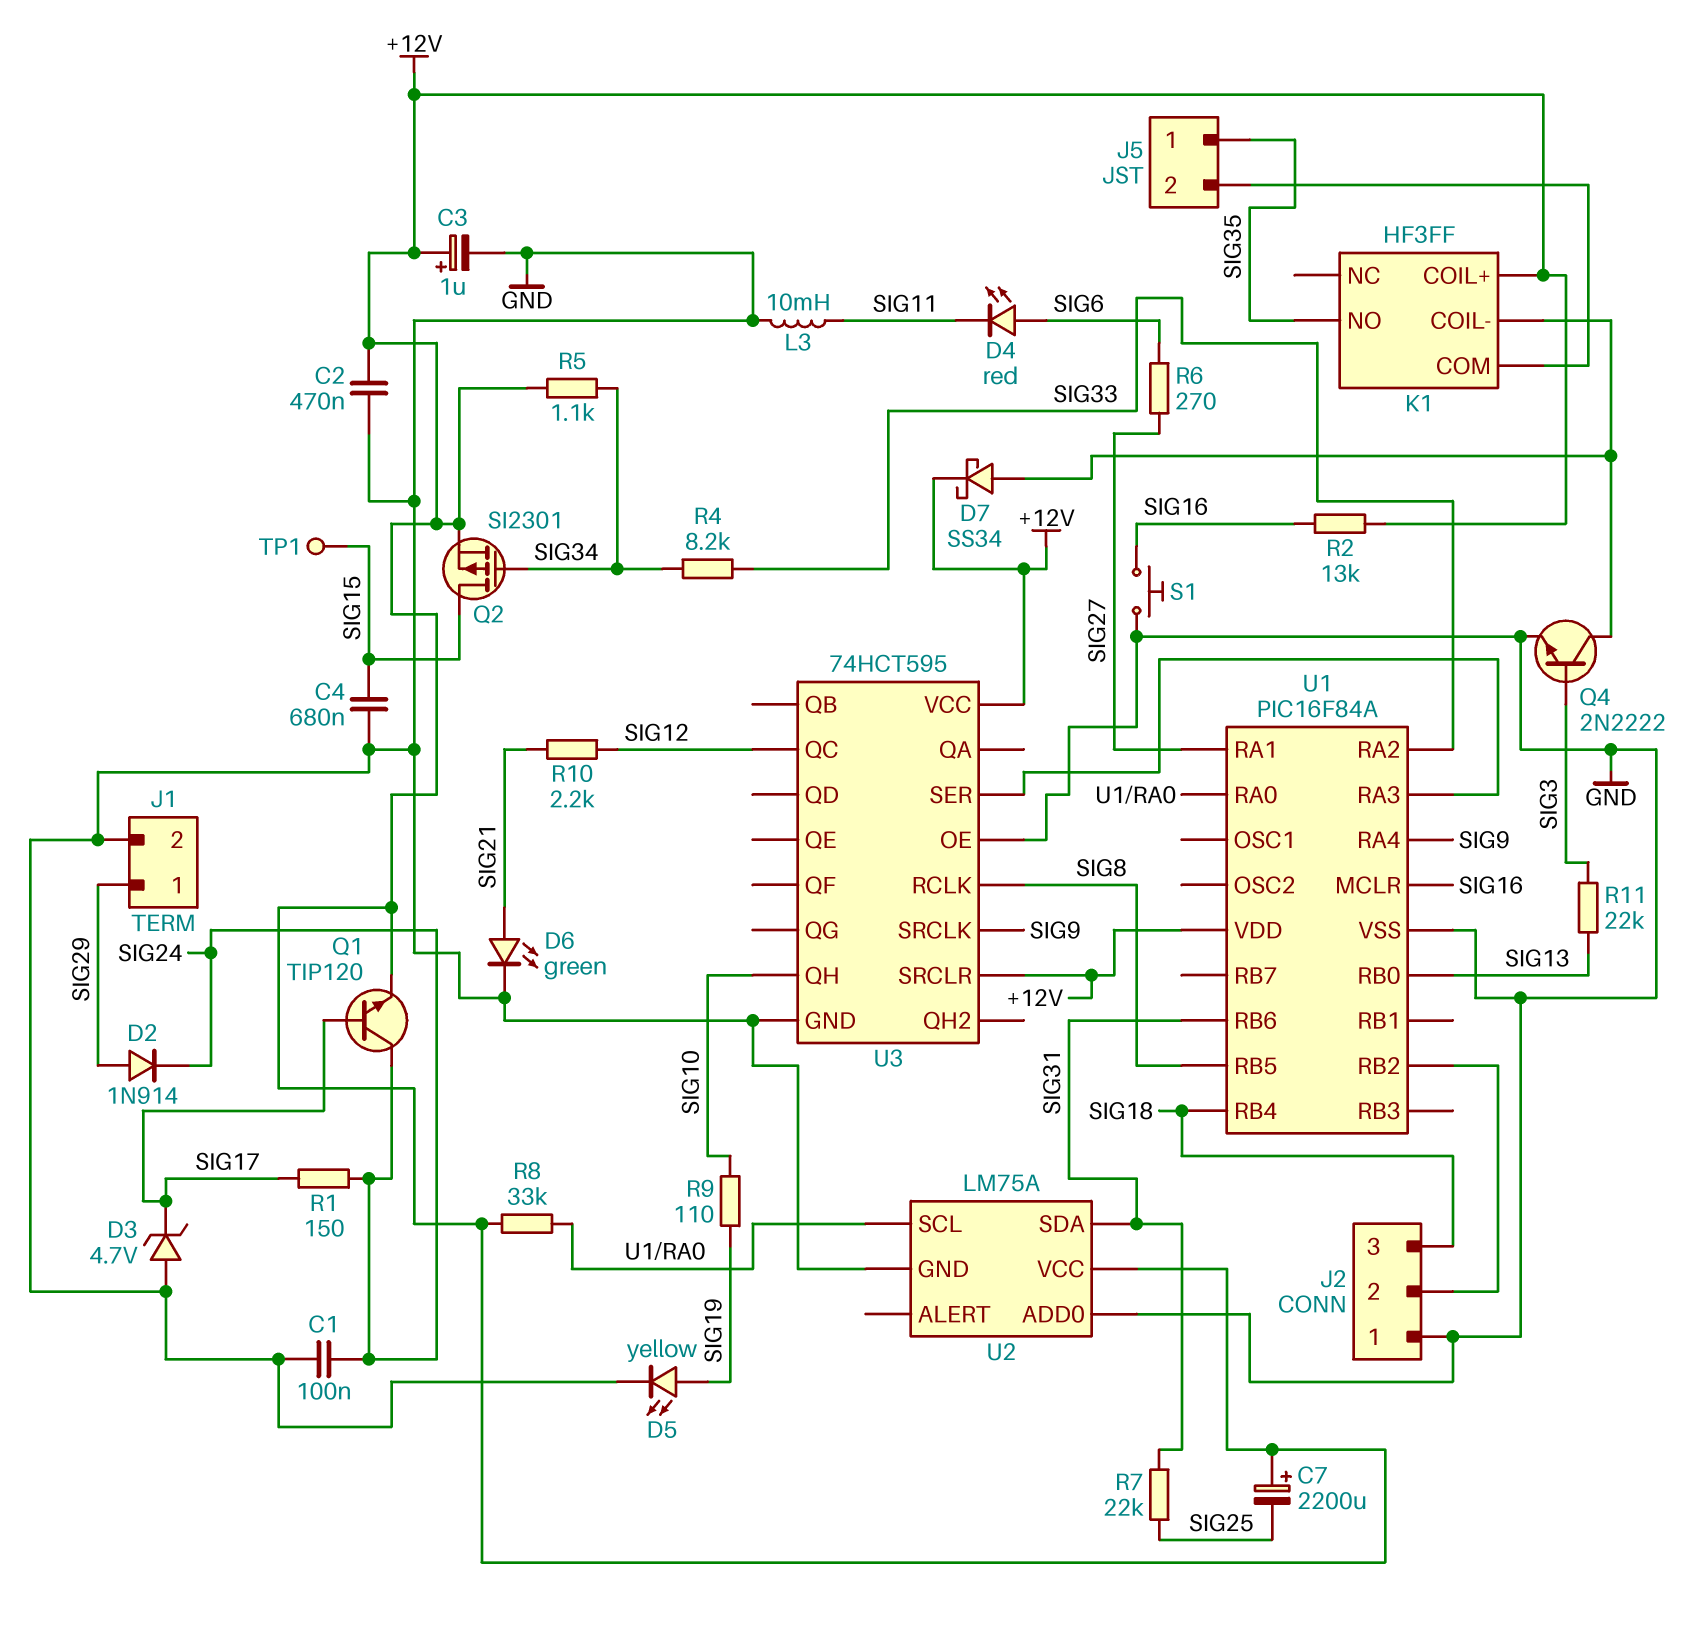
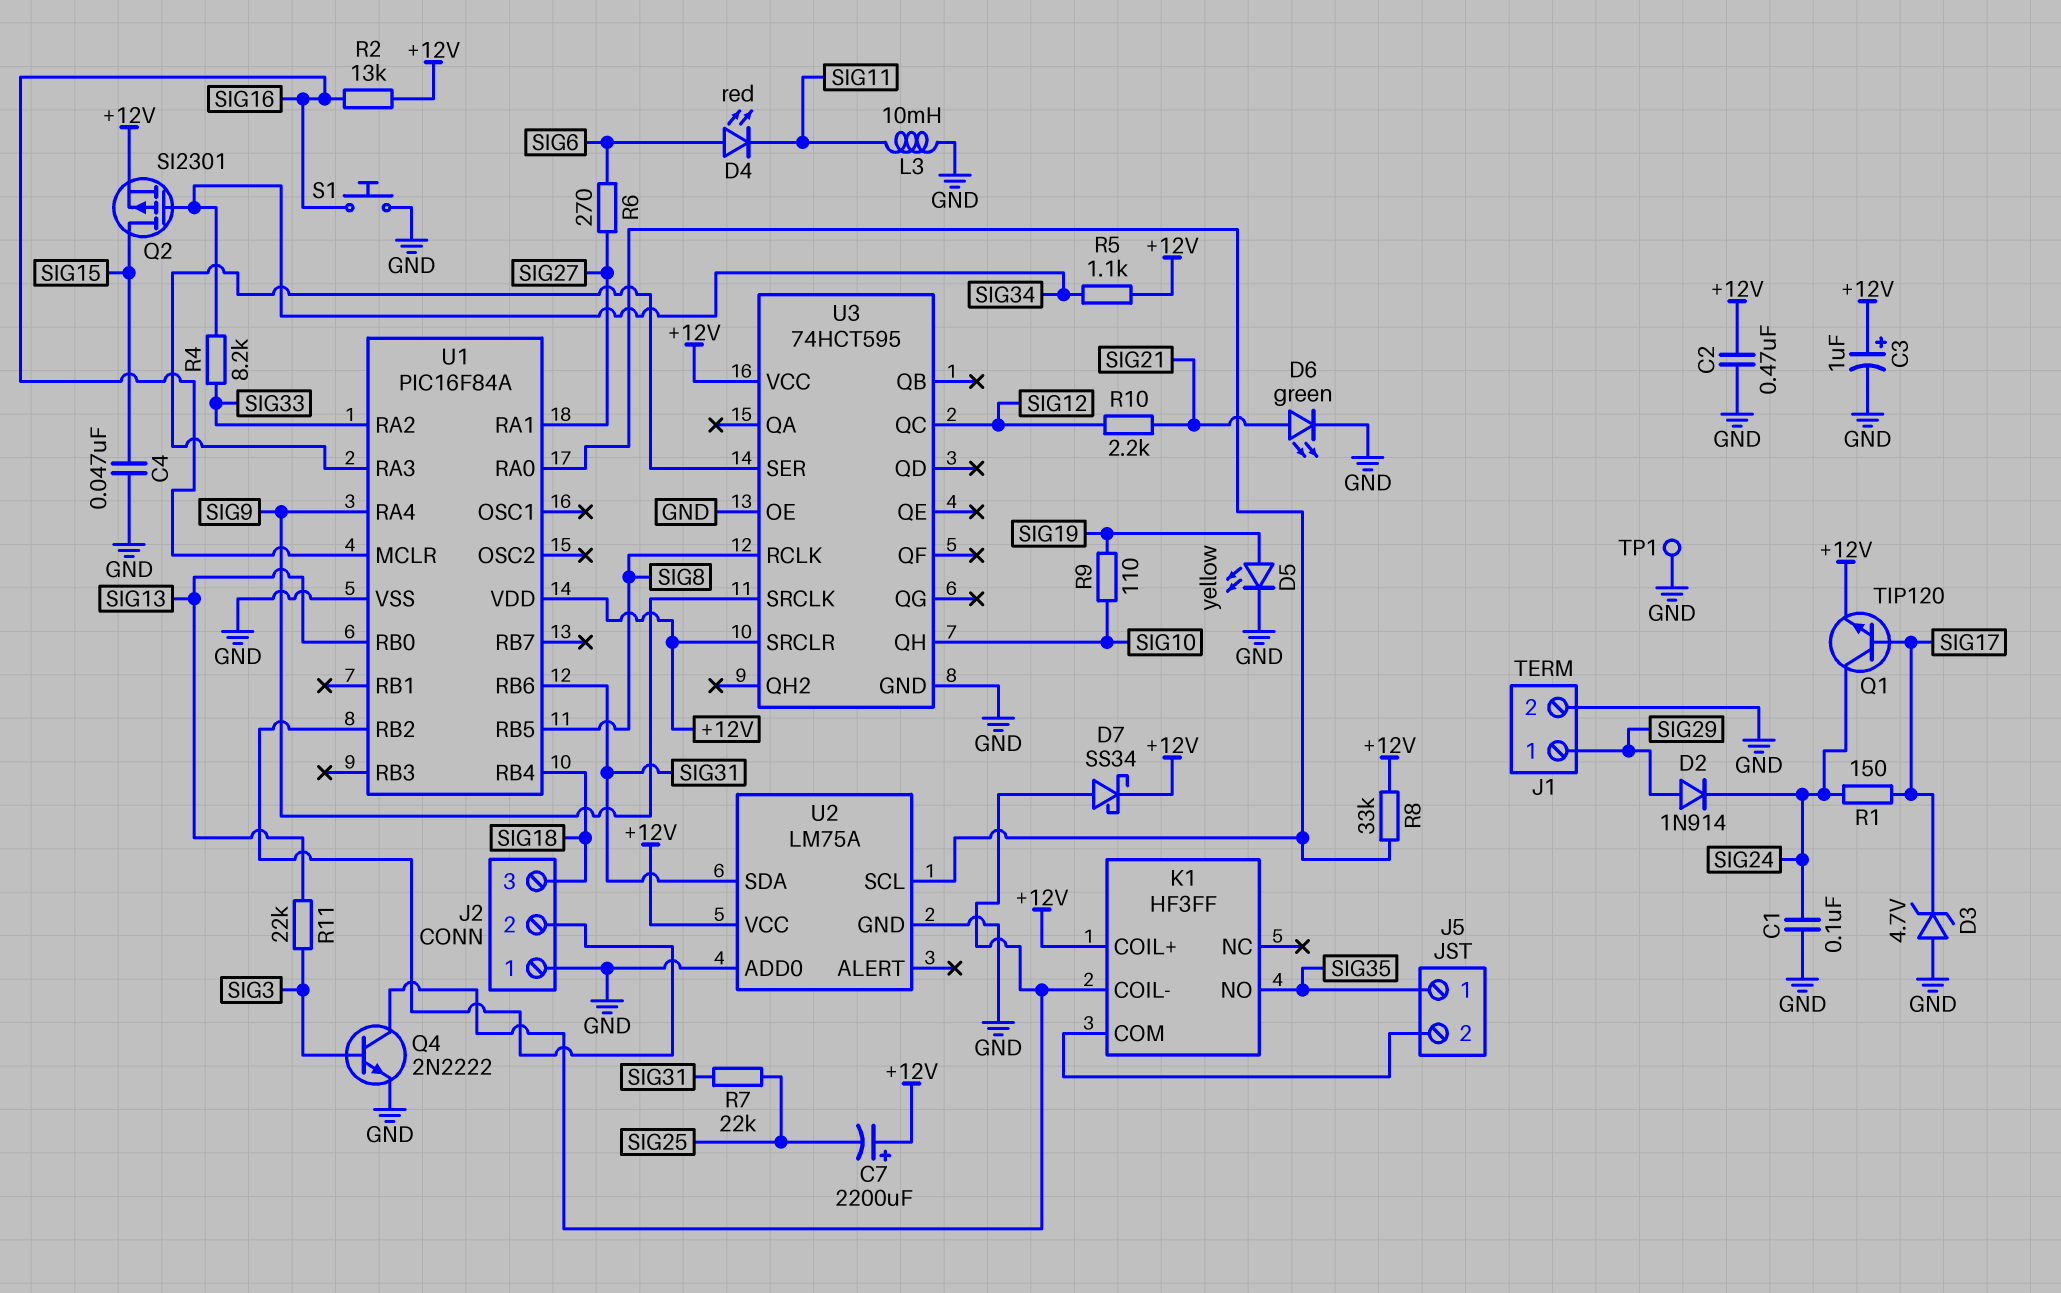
C4: 680nF (GND, SIG15) -> 47nF (GND, SIG15)
TP1: test point (SIG15) -> test point (GND)

